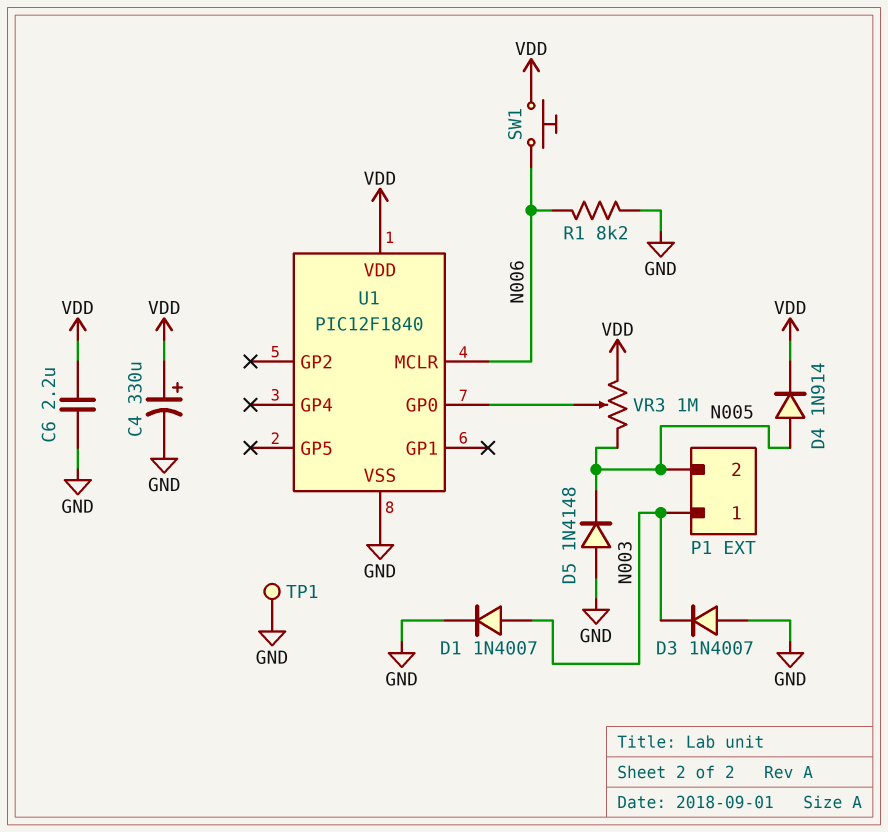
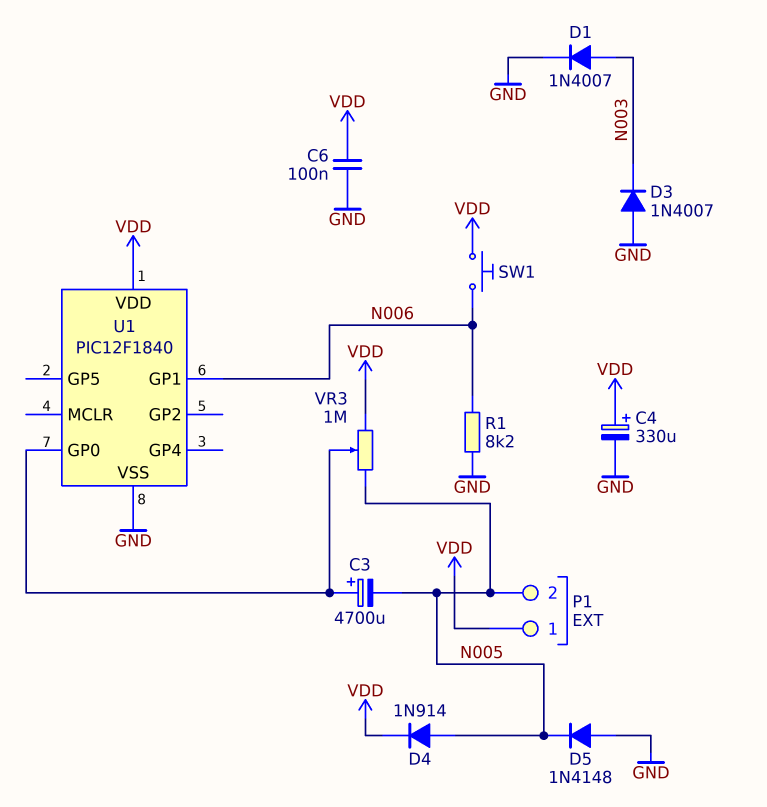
C3: none -> 4700uF (plus U1/GP0, minus N005)
C6: 2.2uF (GND, VDD) -> 100nF (GND, VDD)
P1 pin 1: N003 -> VDD
TP1: test point (GND) -> none
U1 pin GP1: none -> N006
U1 pin MCLR: N006 -> none

